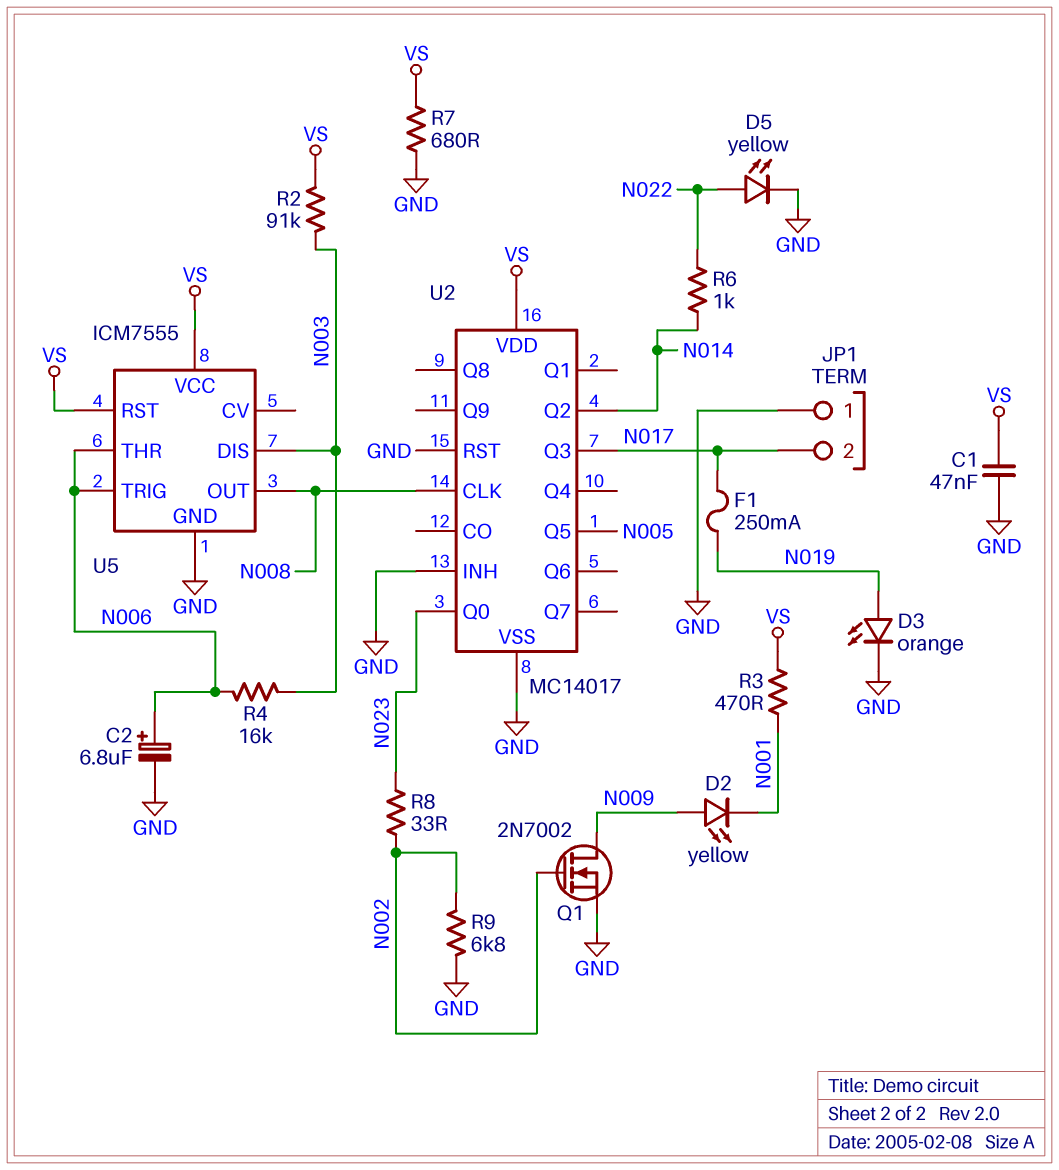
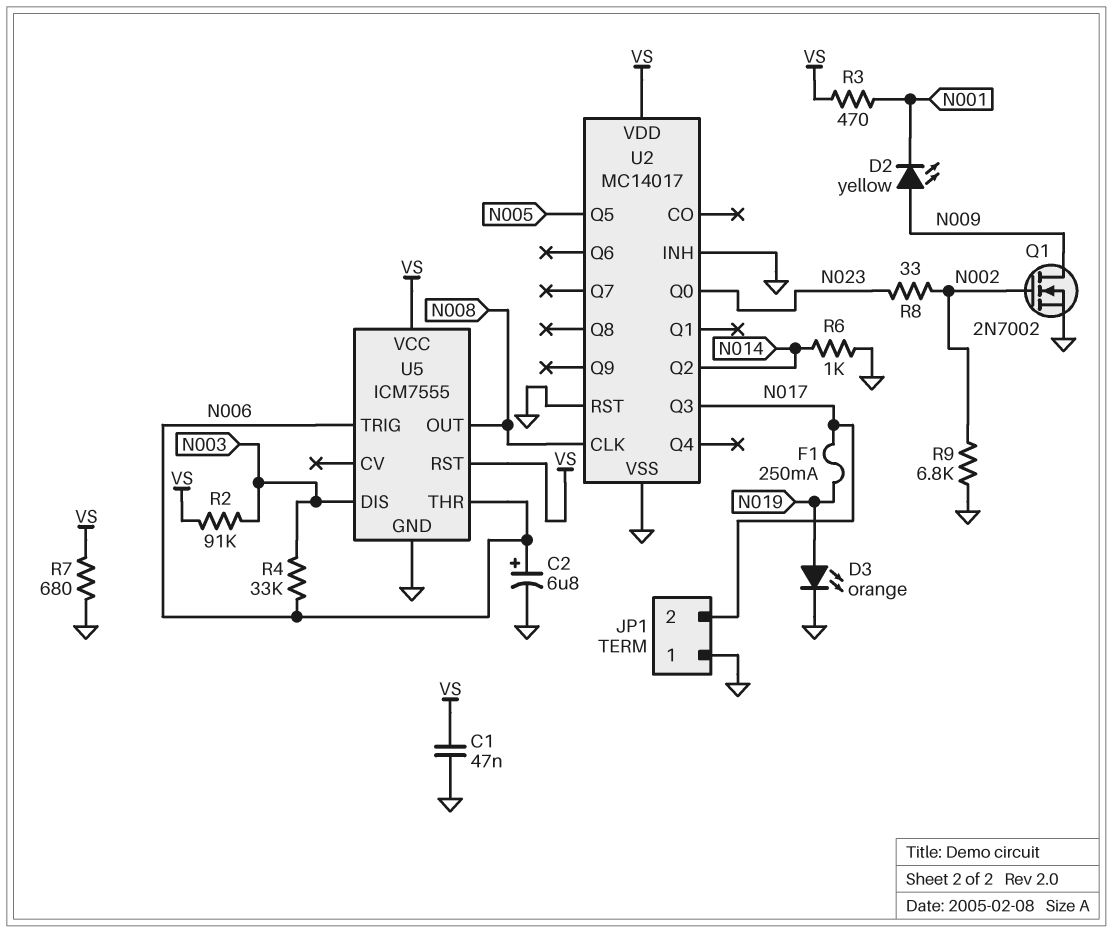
D5: LED yellow (A N022, K GND) -> none
R4: 16k (N003, N006) -> 33k (N003, N006)
R6: 1k (N014, N022) -> 1k (GND, N014)

